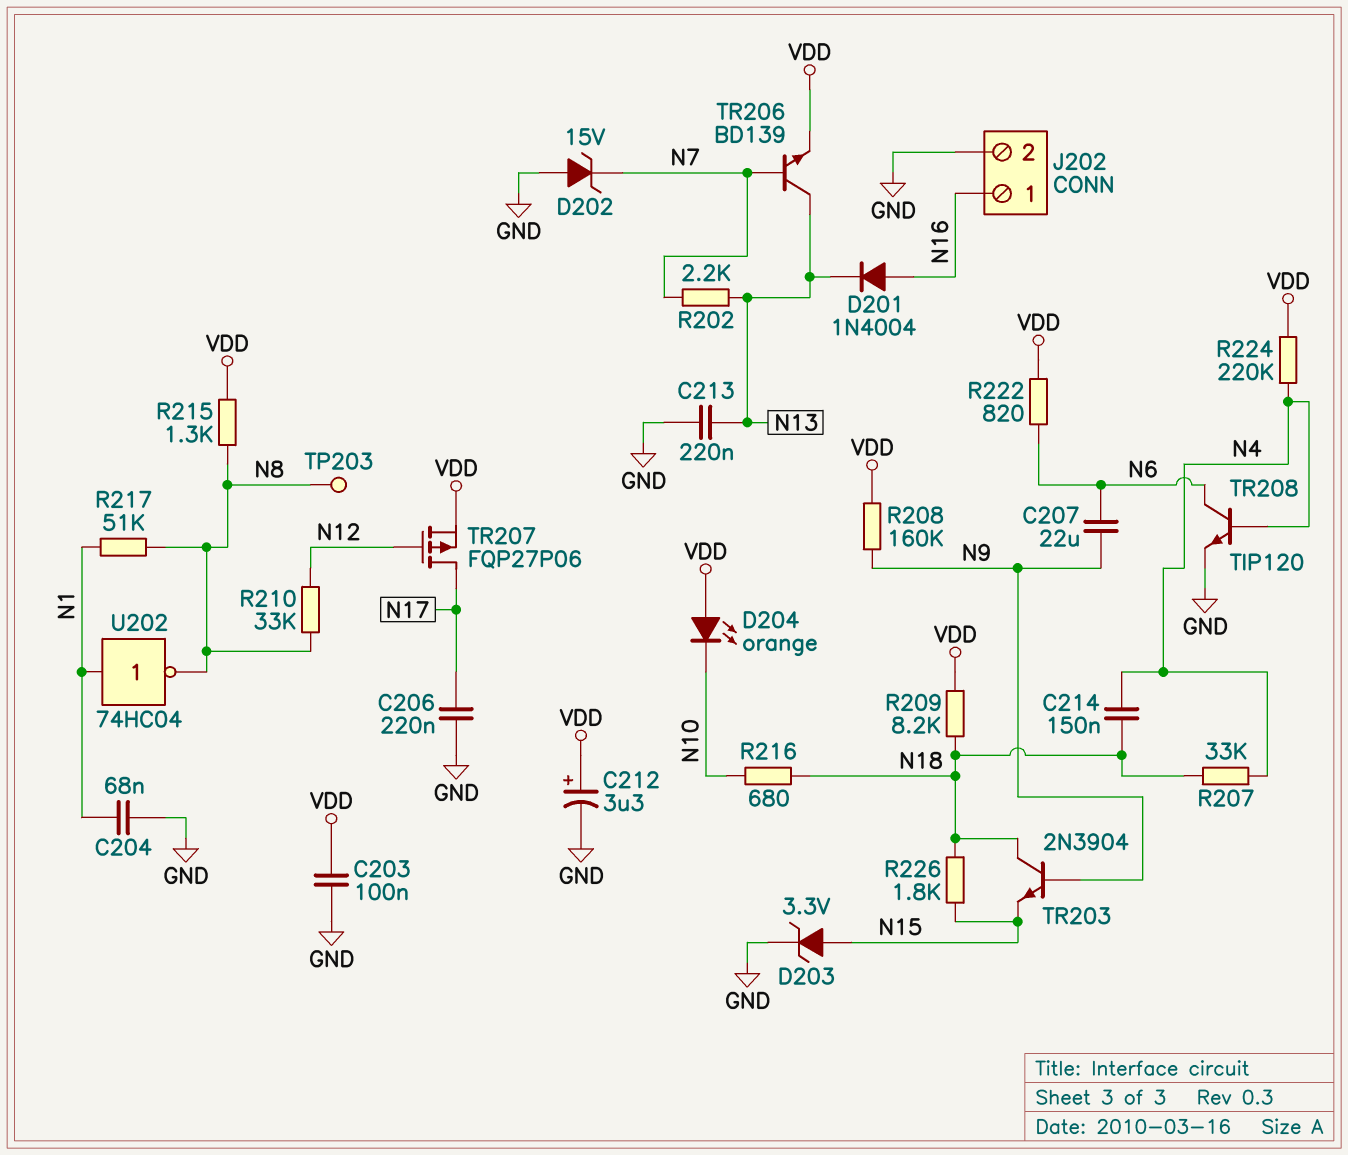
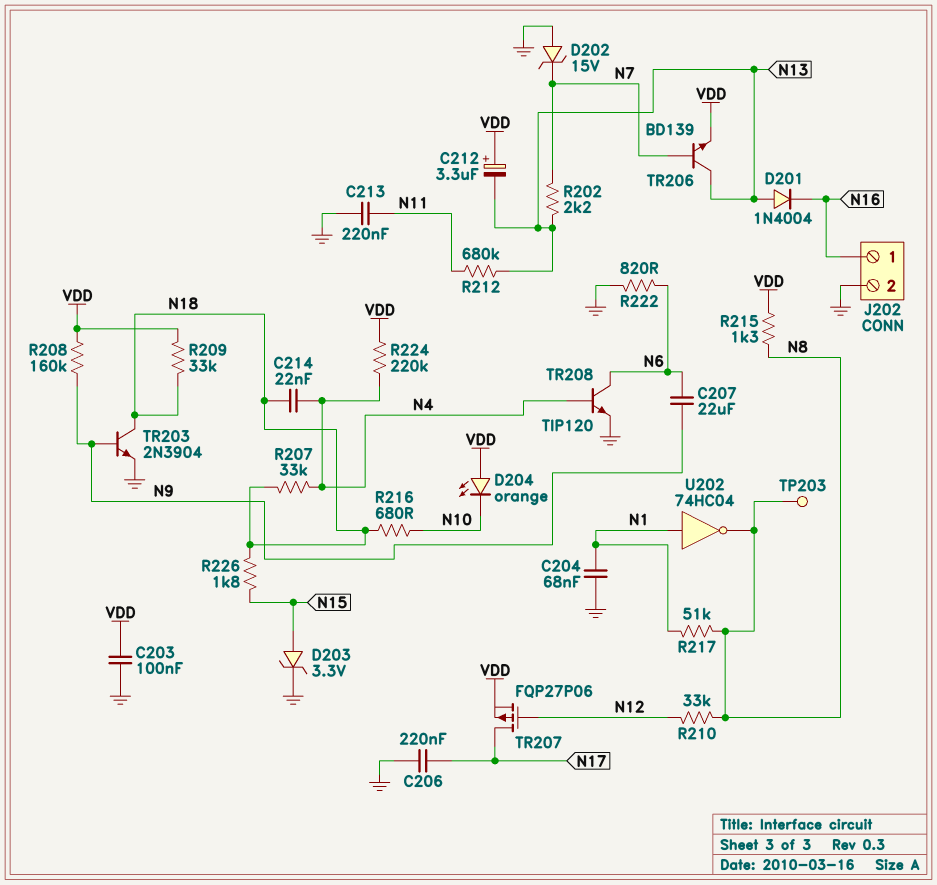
C212: 3.3uF (plus VDD, minus GND) -> 3.3uF (plus VDD, minus N13)
C213: 220nF (GND, N13) -> 220nF (GND, N11)
C214: 150nF (N4, N18) -> 22nF (N4, N18)
D201: diode 1N4004 (A N16, K N13) -> diode 1N4004 (A N13, K N16)
R209: 8.2k (N18, VDD) -> 33k (N18, VDD)
R212: none -> 680k (N11, N13)
R222: 820 (N6, VDD) -> 820 (GND, N6)
TR203: NPN 2N3904 (B N9, C N18, E N15) -> NPN 2N3904 (B N9, C N18, E GND)

